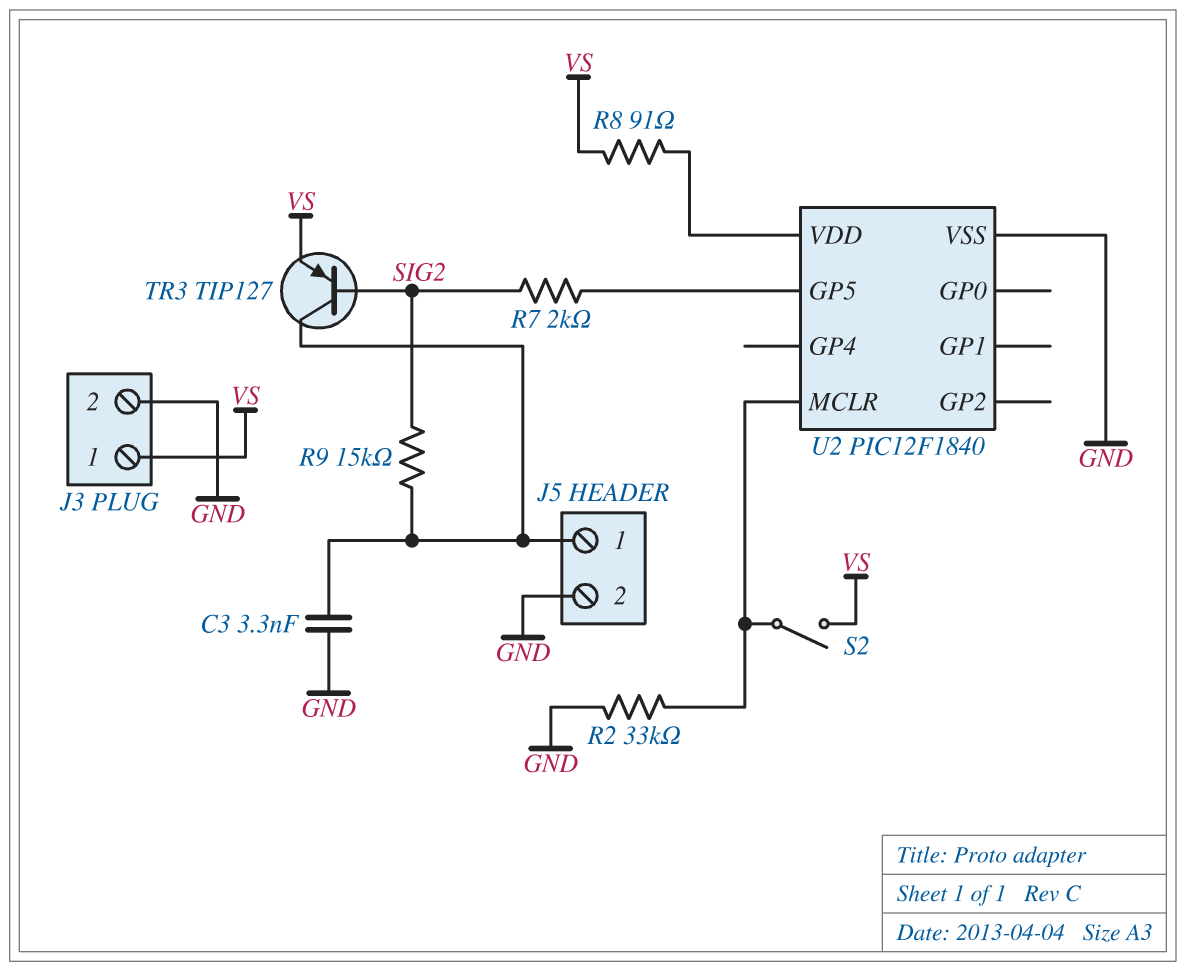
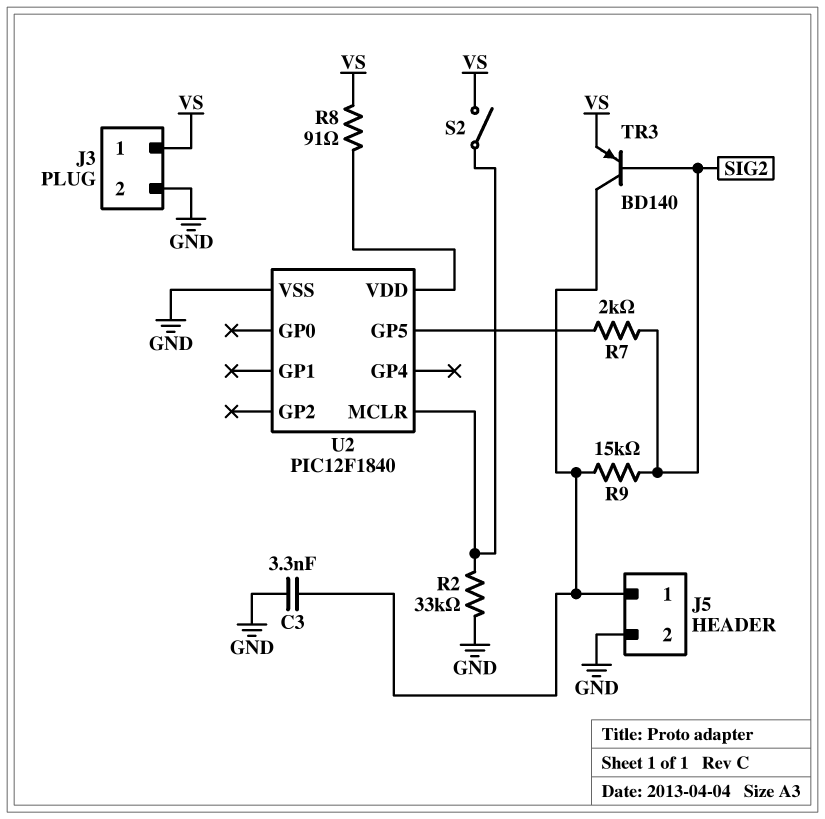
TR3: PNP TIP127 (B SIG2, C J5/1, E VS) -> PNP BD140 (B SIG2, C J5/1, E VS)

